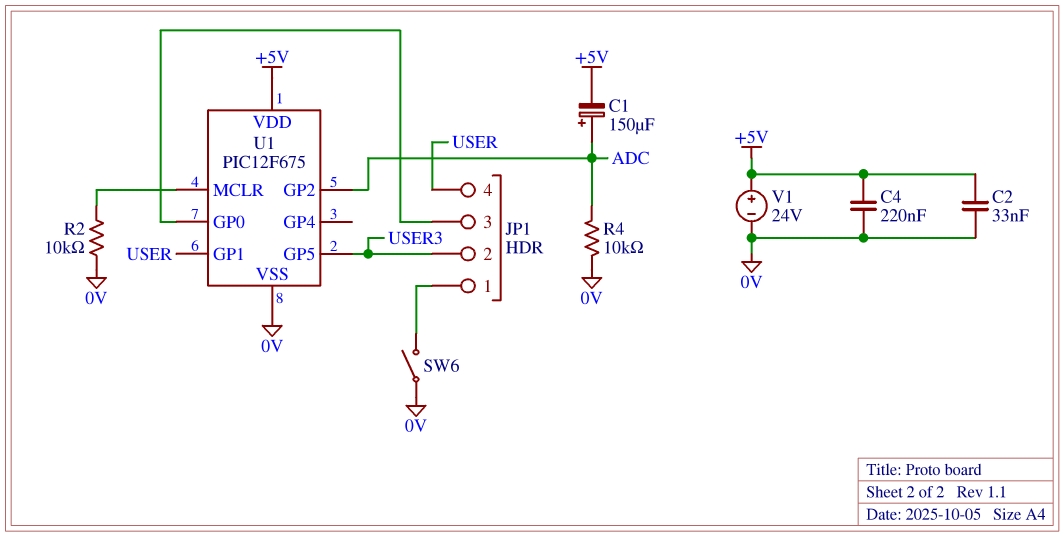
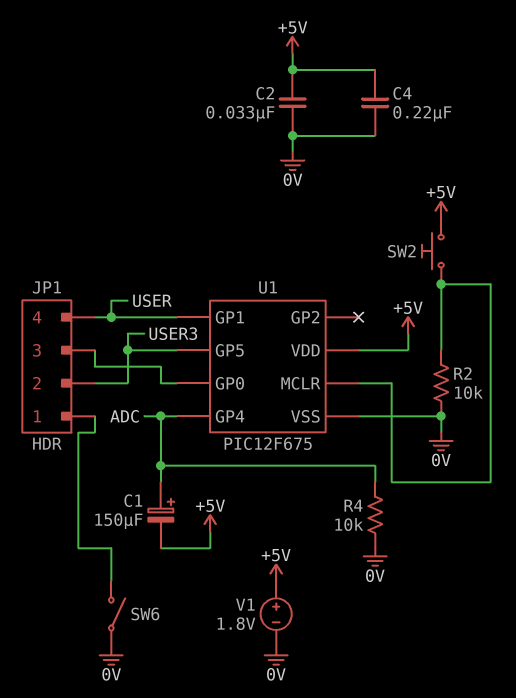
SW2: none -> button (+5V, U1/MCLR)
U1 pin GP2: ADC -> none
U1 pin GP4: none -> ADC
V1: 24V (plus +5V, minus 0V) -> 1.8V (plus +5V, minus 0V)

